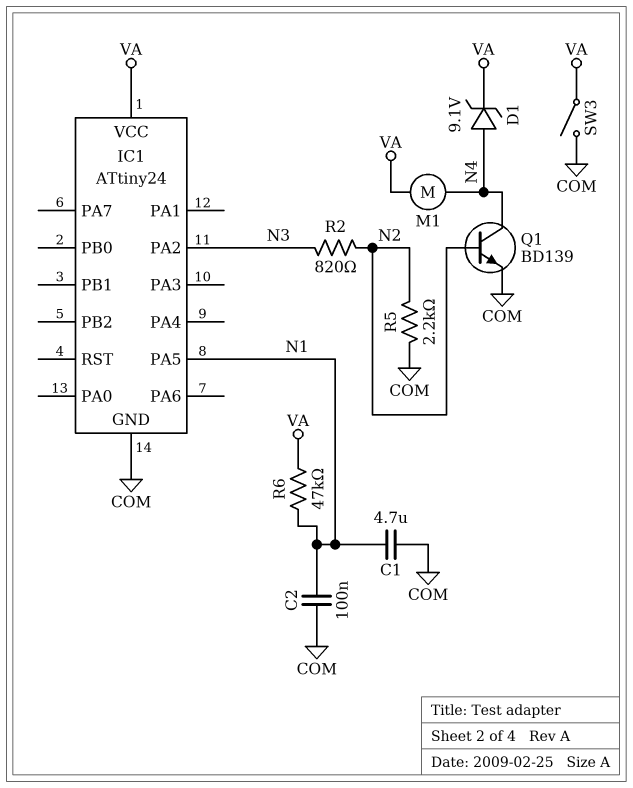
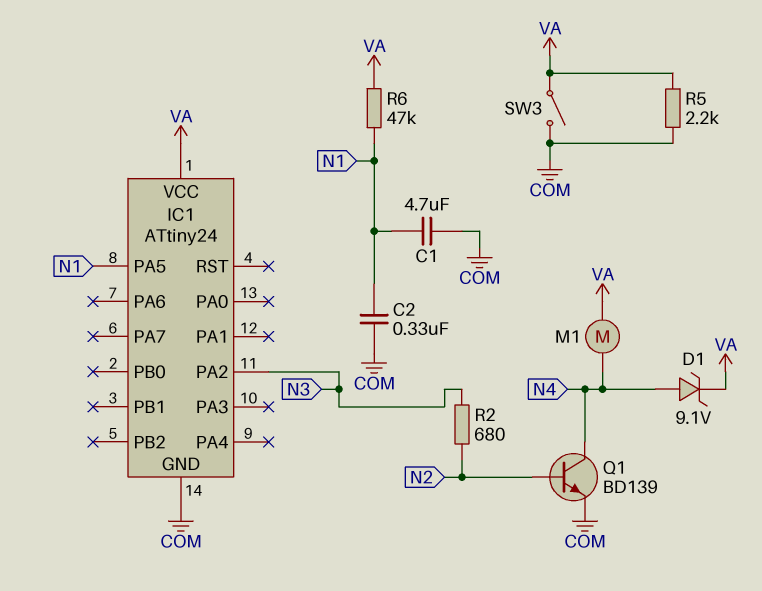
C2: 100nF (COM, N1) -> 330nF (COM, N1)
R2: 820 (N2, N3) -> 680 (N2, N3)
R5: 2.2k (COM, N2) -> 2.2k (COM, VA)

